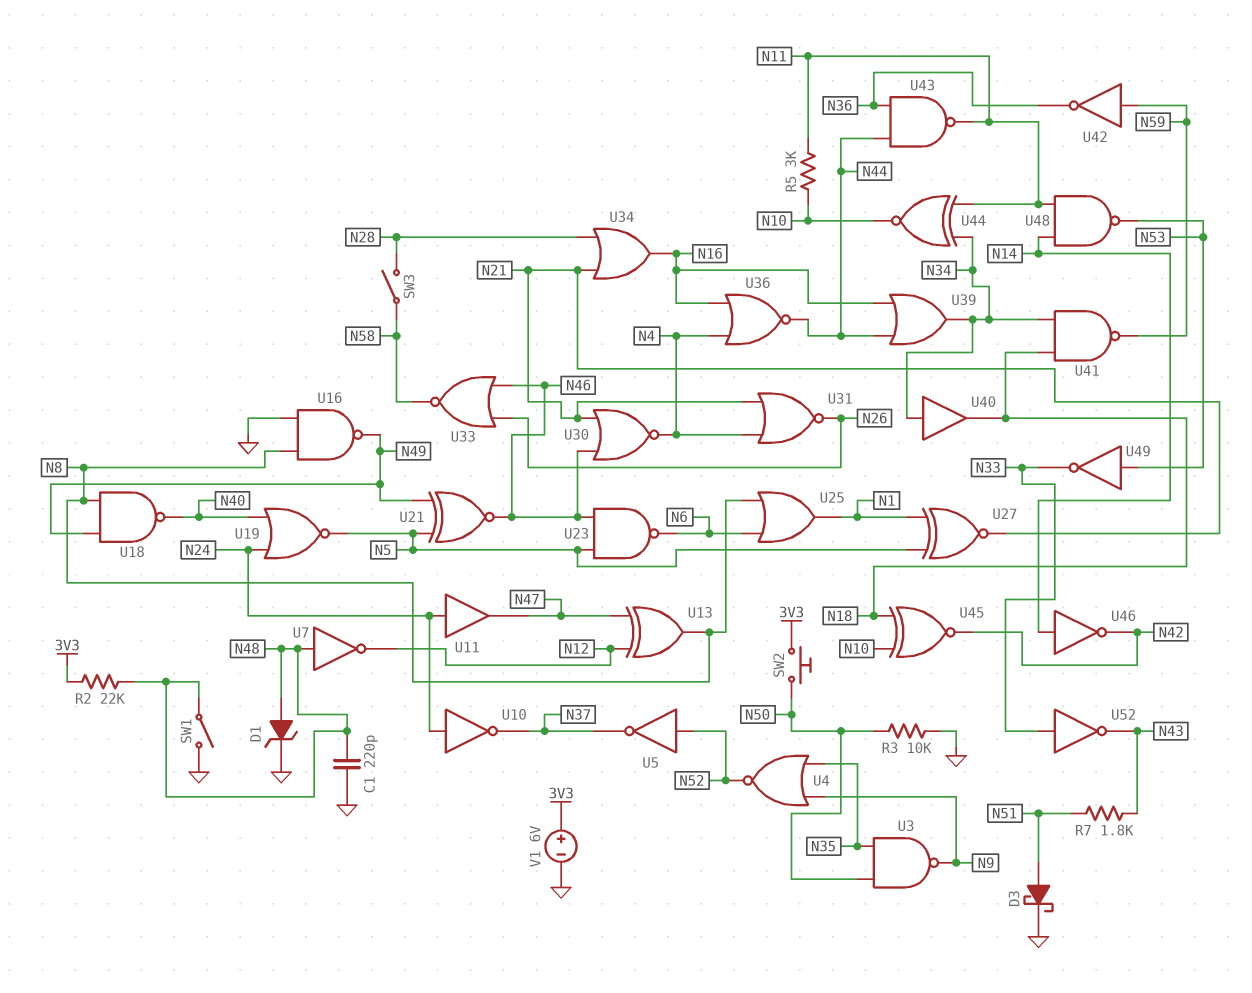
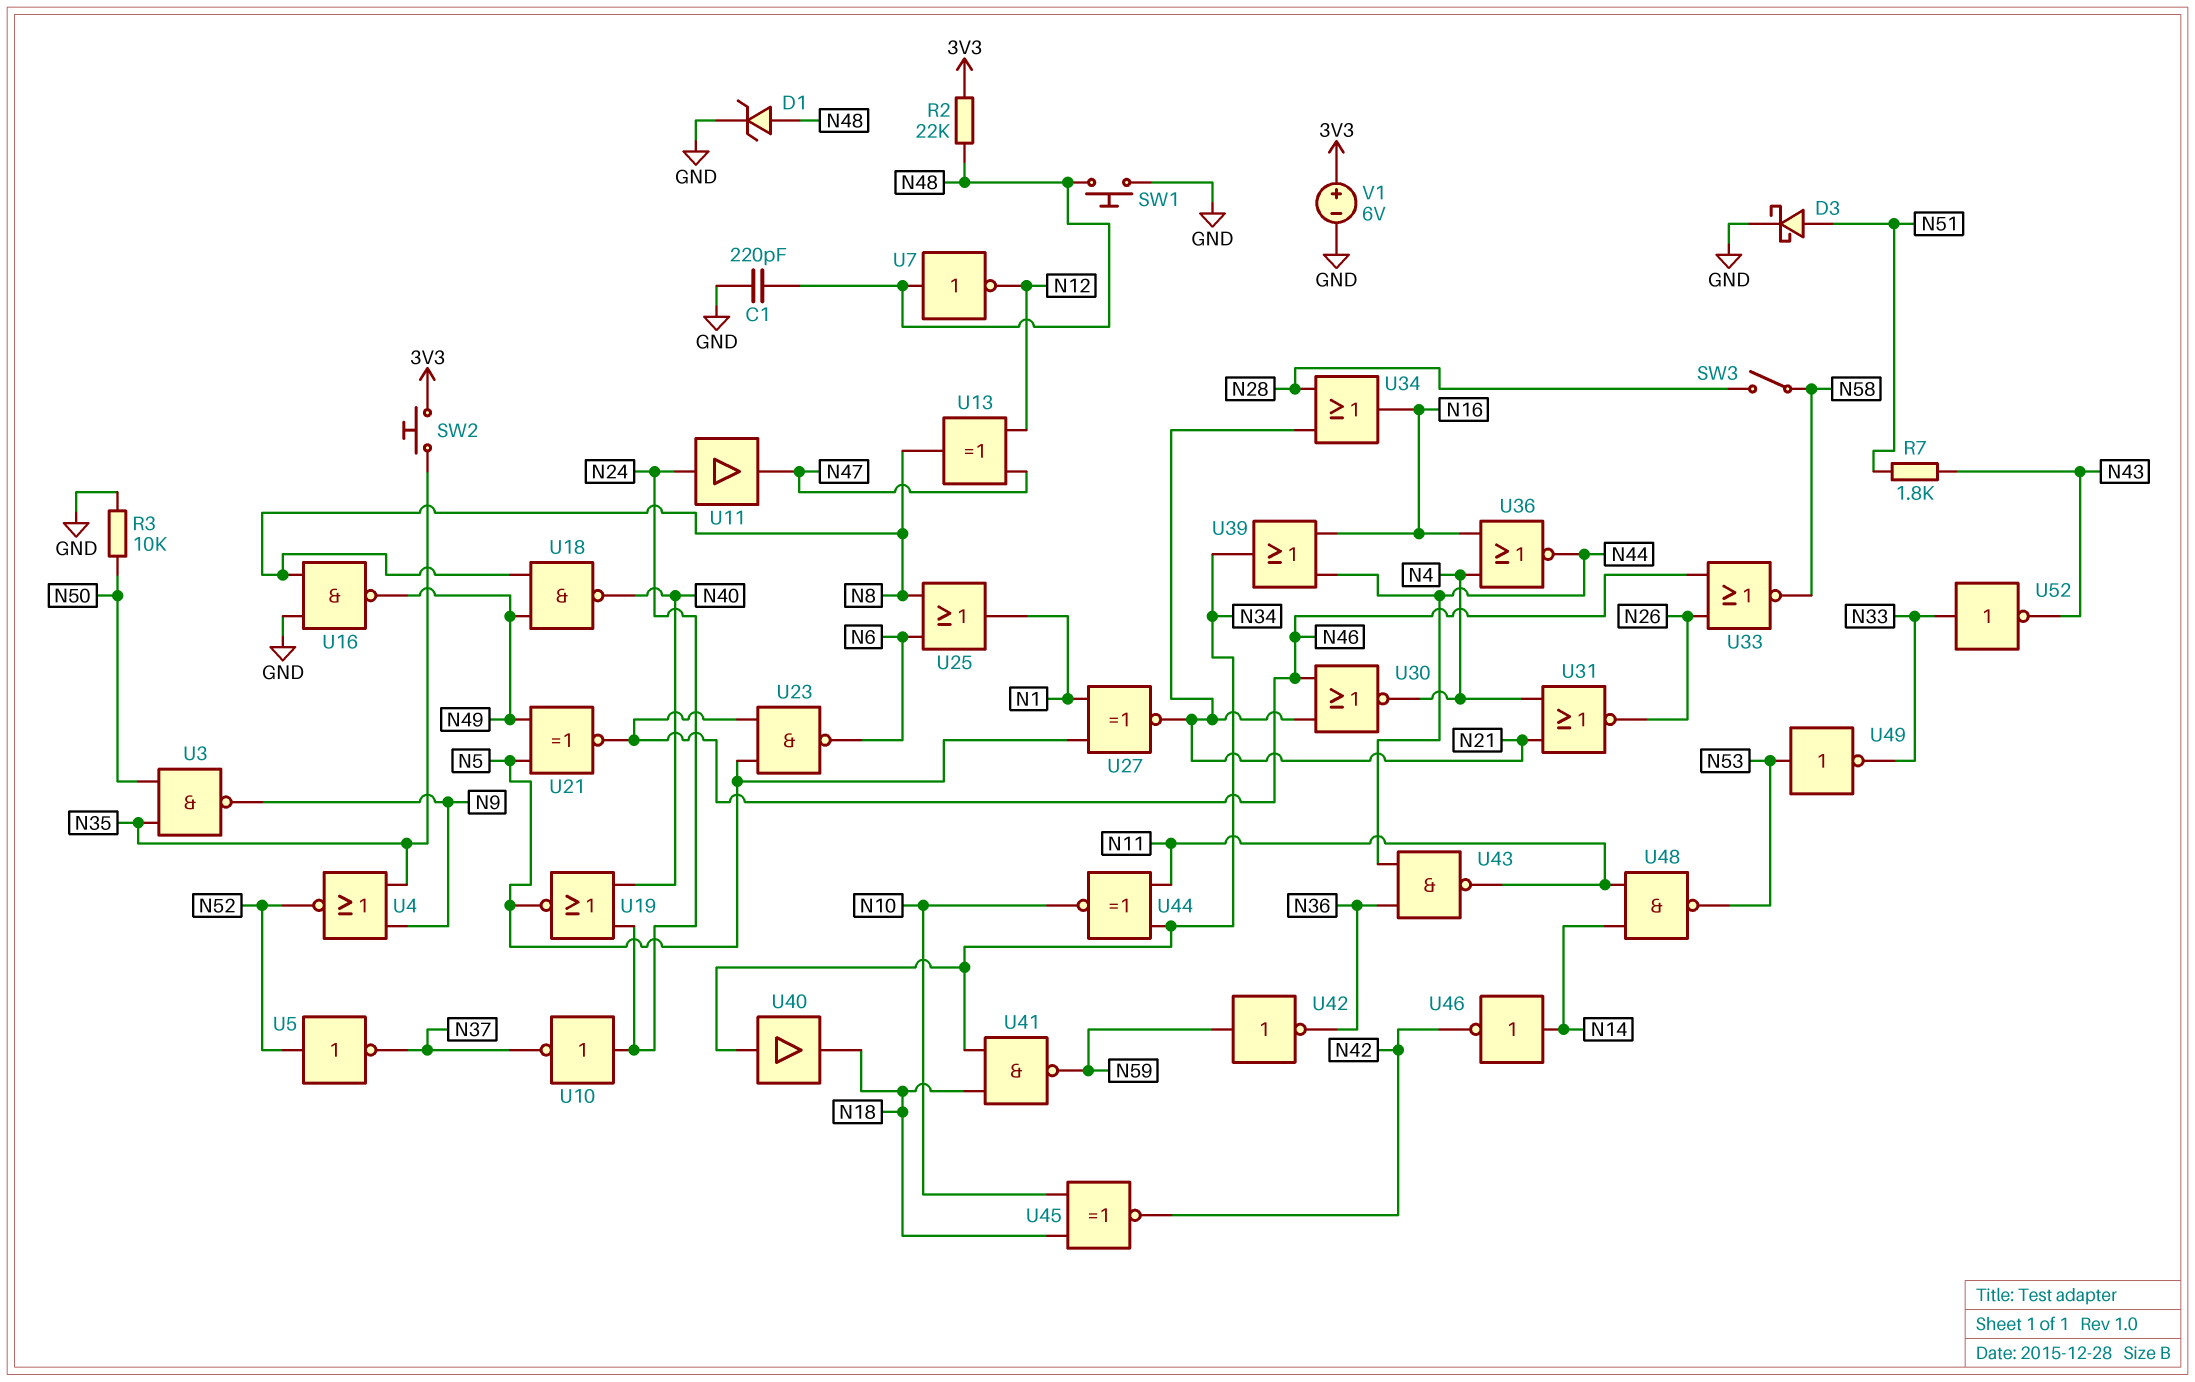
R5: 3k (N10, N11) -> none
SW1: switch (GND, N48) -> button (GND, N48)
SW2: button (3V3, N50) -> button (3V3, N35)

